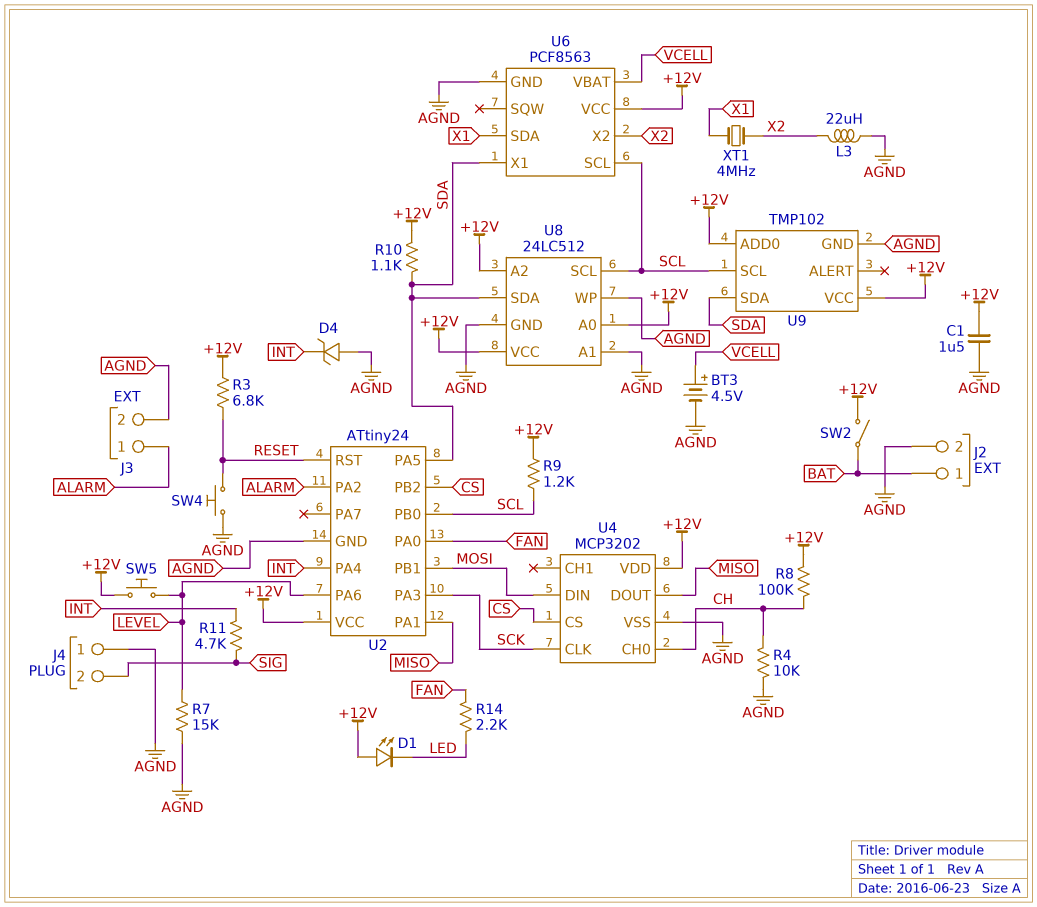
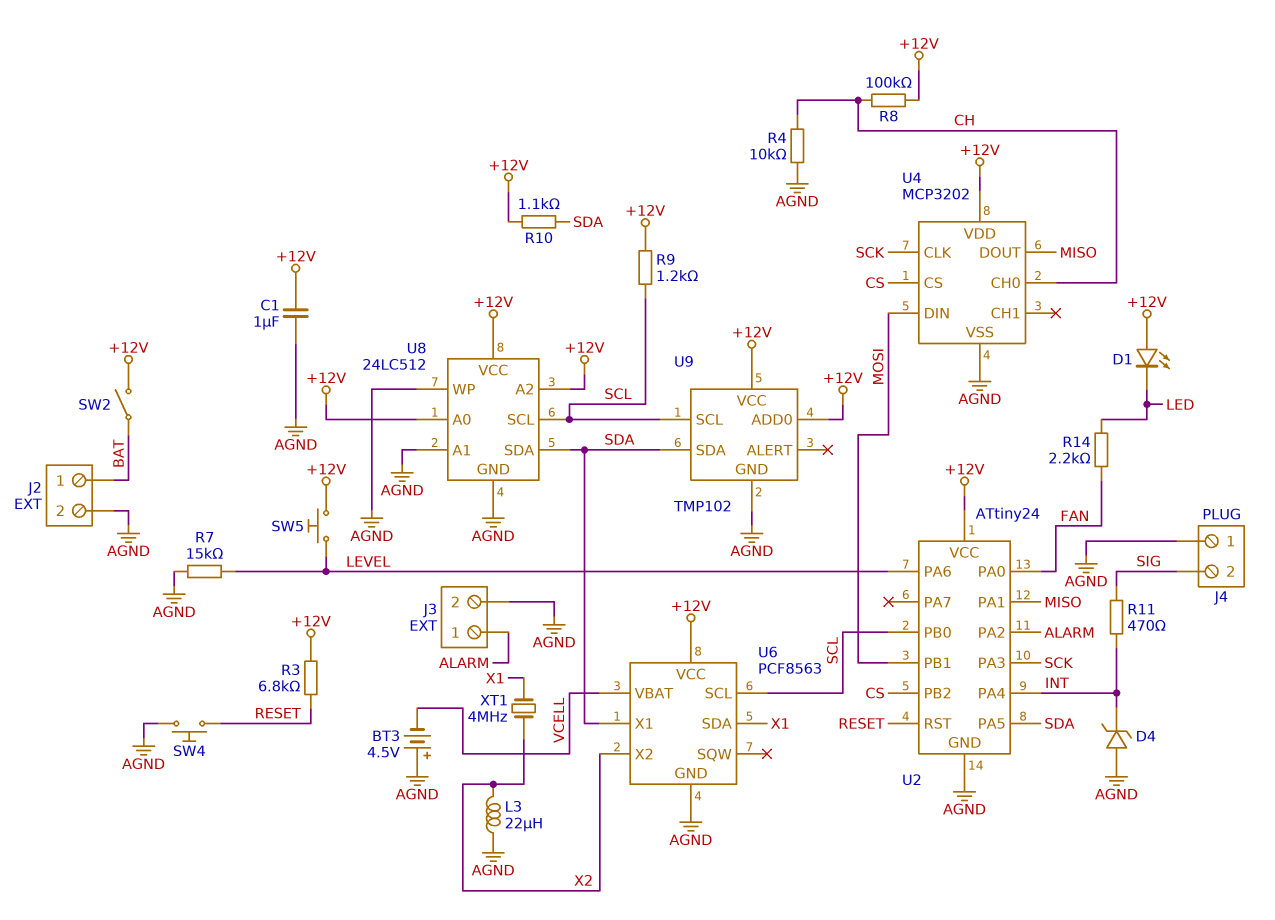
BT3: 4.5V (plus VCELL, minus AGND) -> 4.5V (plus AGND, minus VCELL)
C1: 1.5uF (+12V, AGND) -> 1uF (+12V, AGND)
R11: 4.7k (INT, SIG) -> 470 (INT, SIG)

